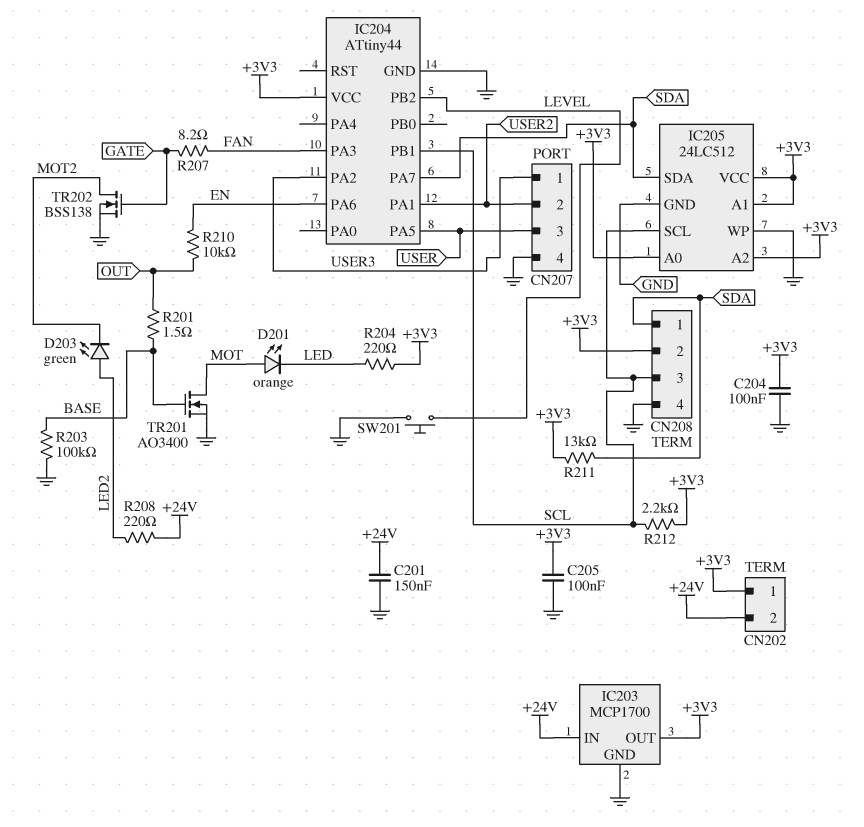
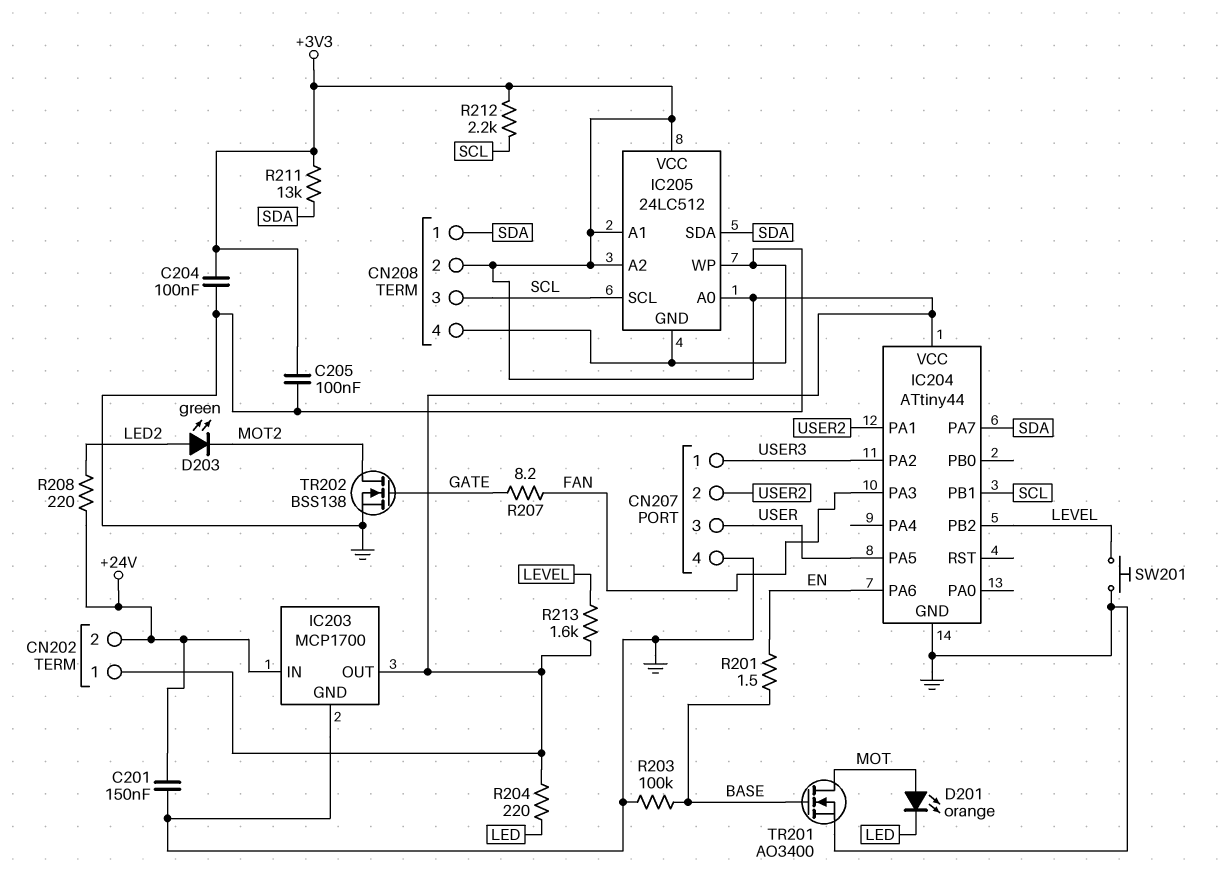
R201: 1.5 (BASE, OUT) -> 1.5 (BASE, EN)
R210: 10k (EN, OUT) -> none
R213: none -> 1.6k (+3V3, LEVEL)

